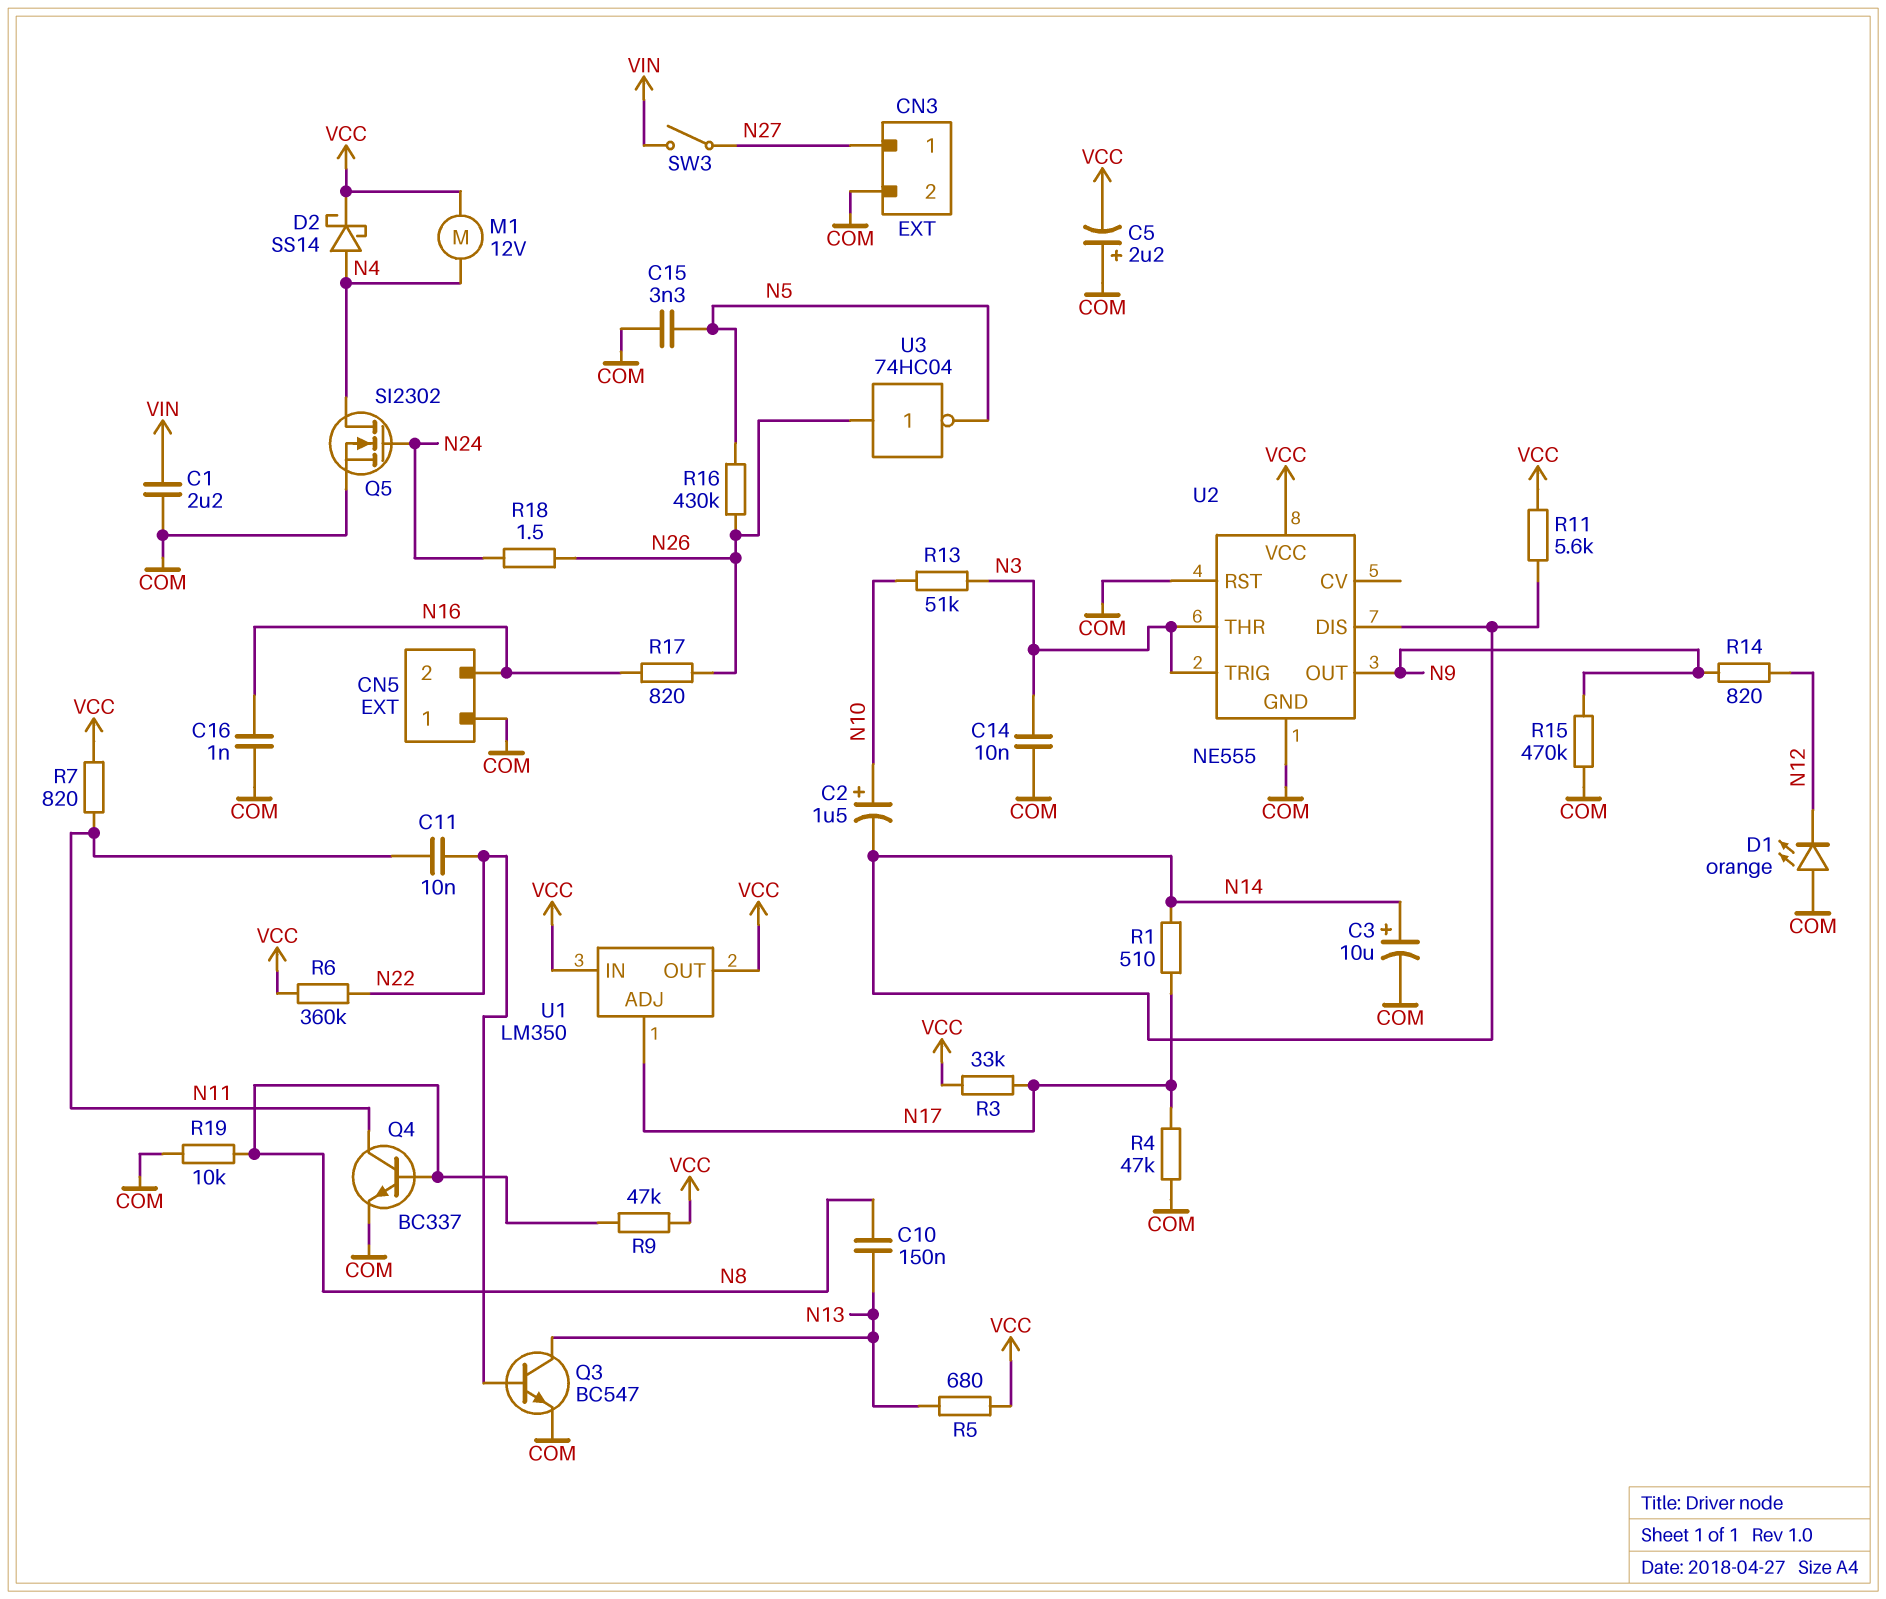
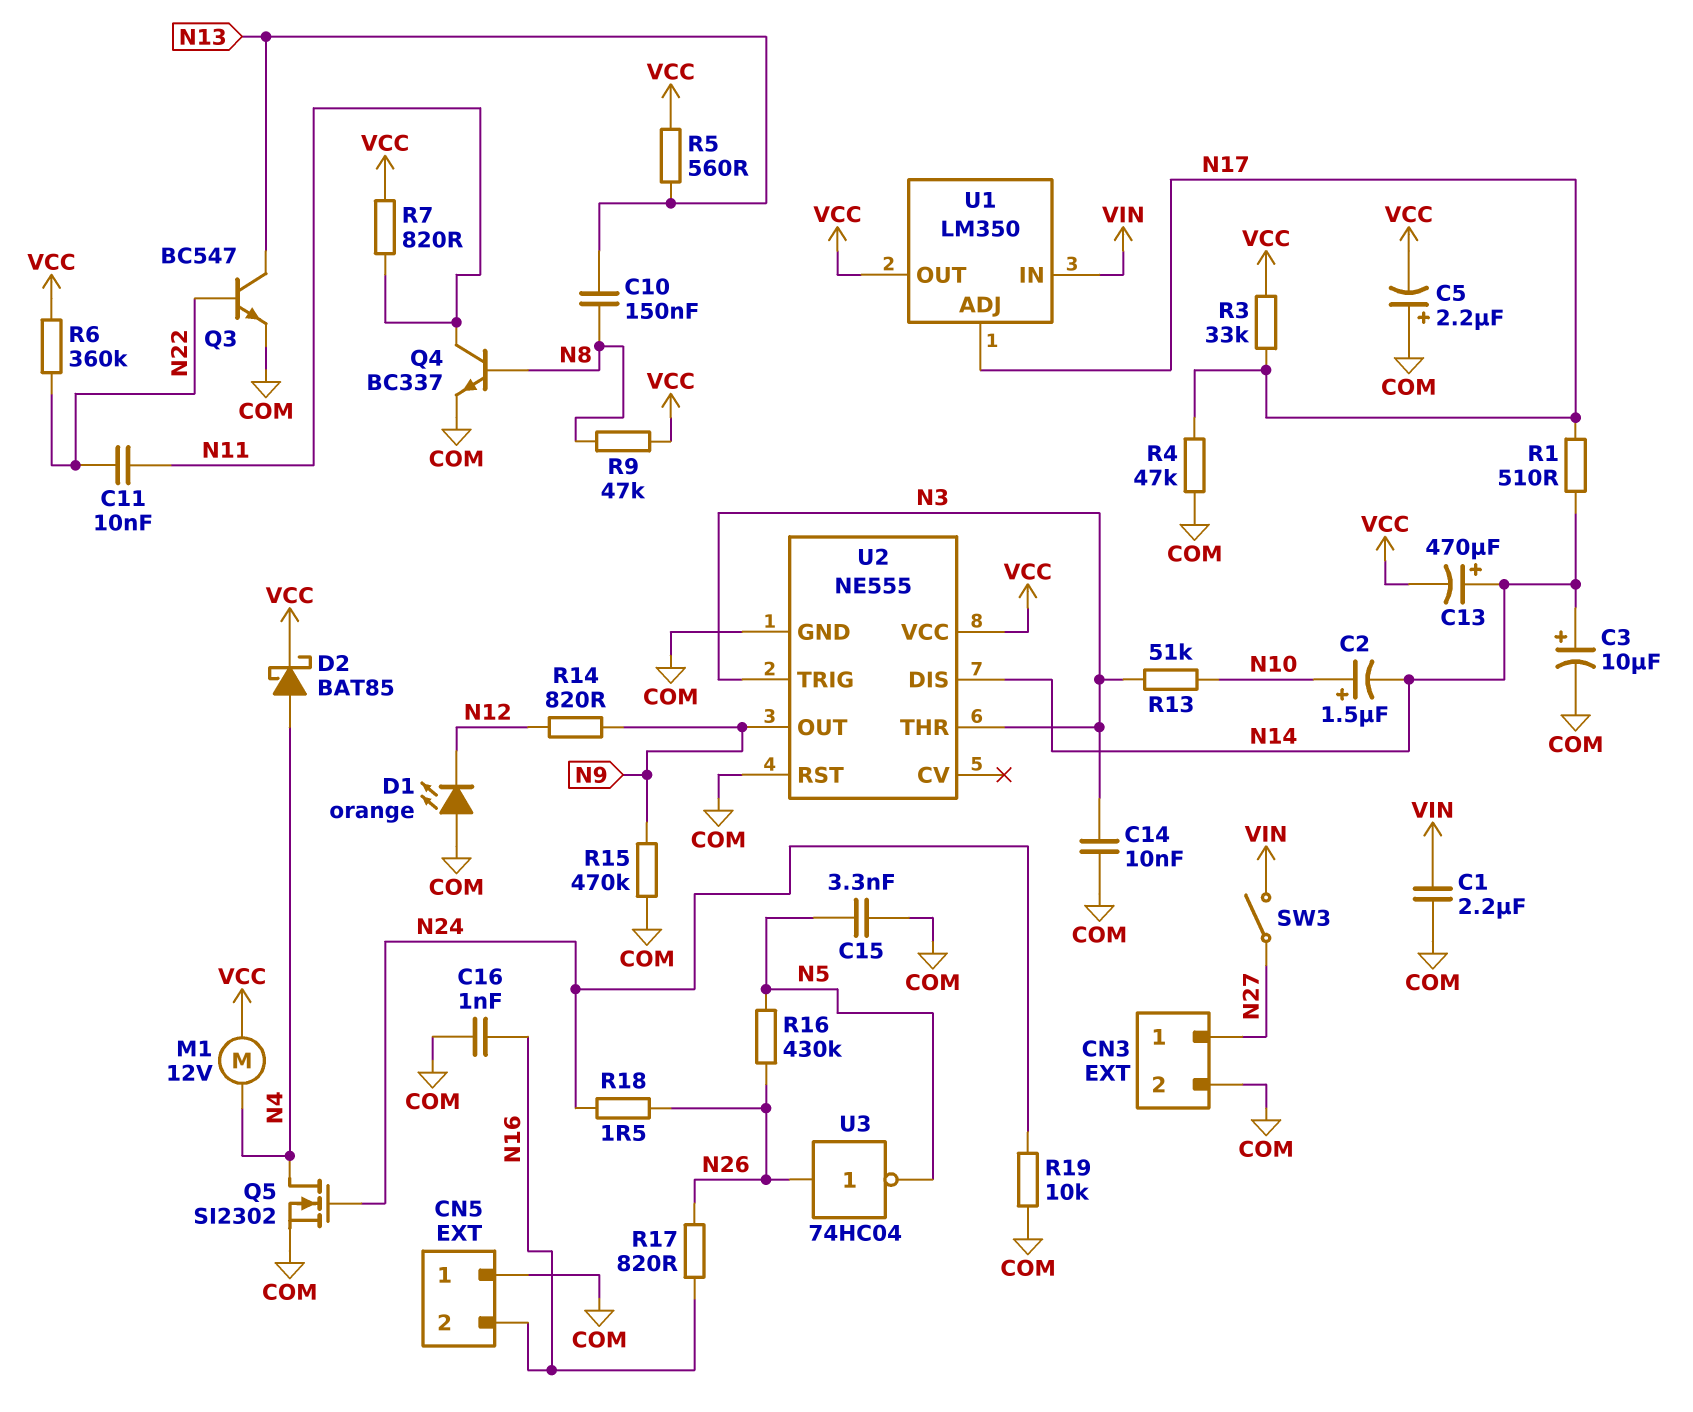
C13: none -> 470uF (plus N14, minus VCC)
D2: schottky SS14 (A N4, K VCC) -> schottky BAT85 (A N4, K VCC)
R5: 680 (N13, VCC) -> 560 (N13, VCC)
R11: 5.6k (N14, VCC) -> none
R19: 10k (COM, N8) -> 10k (COM, N24)
U1 pin IN: VCC -> VIN

